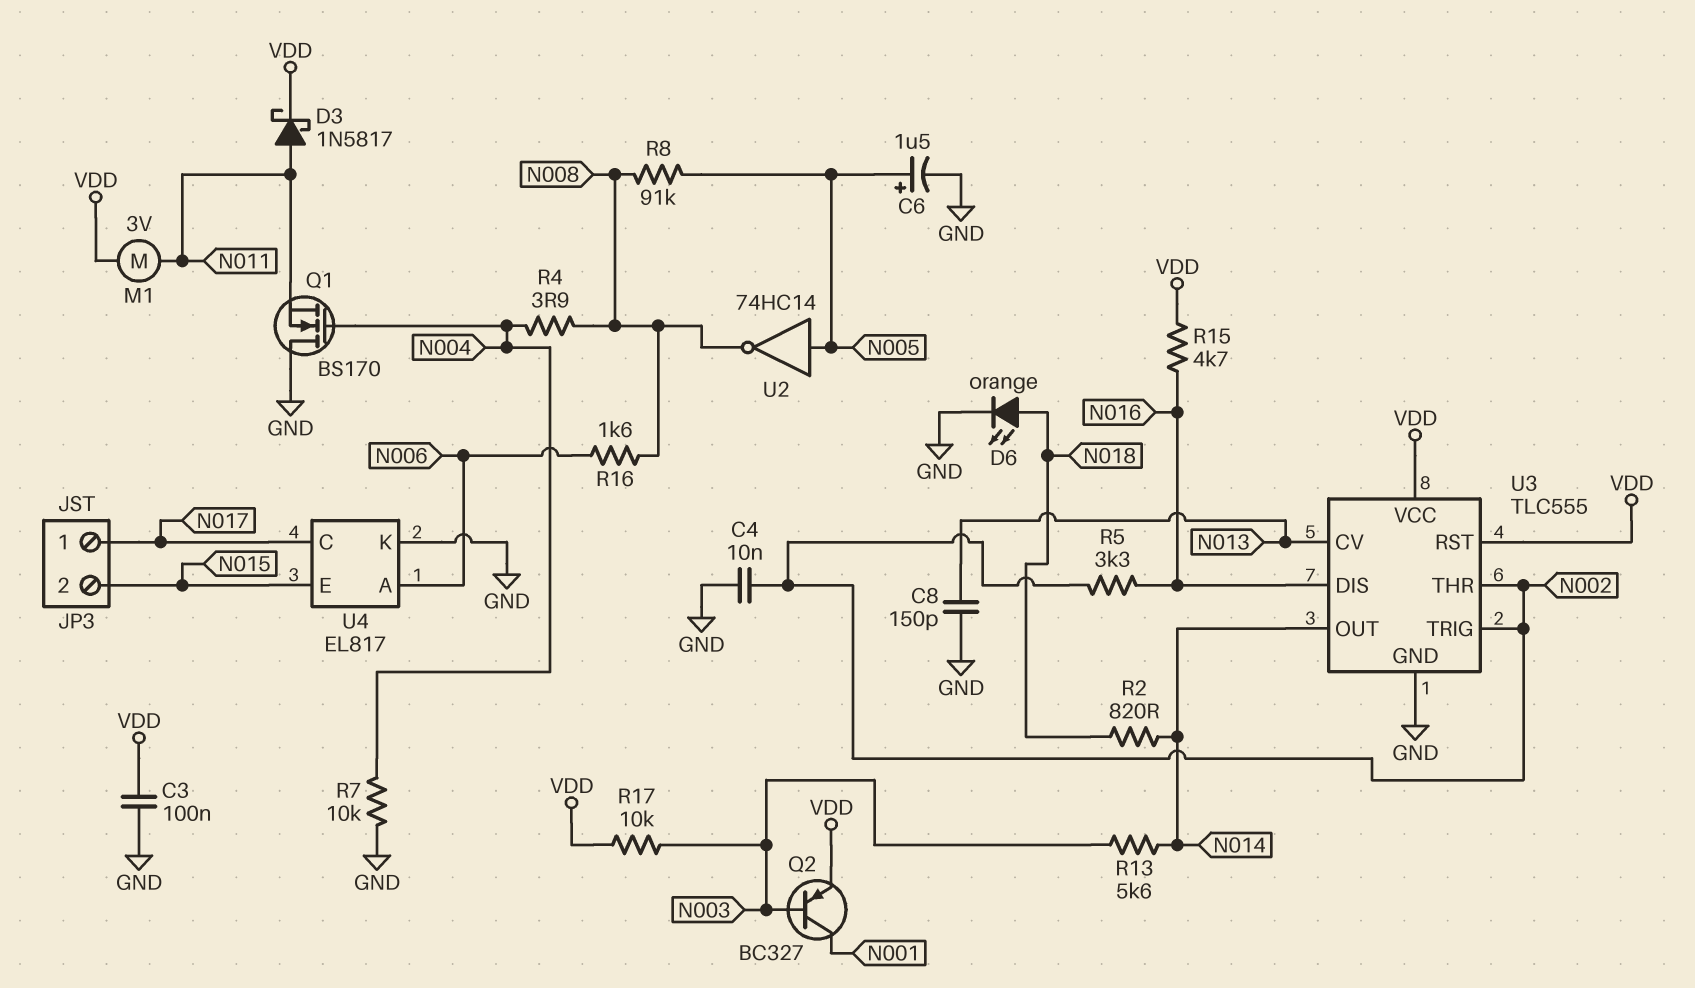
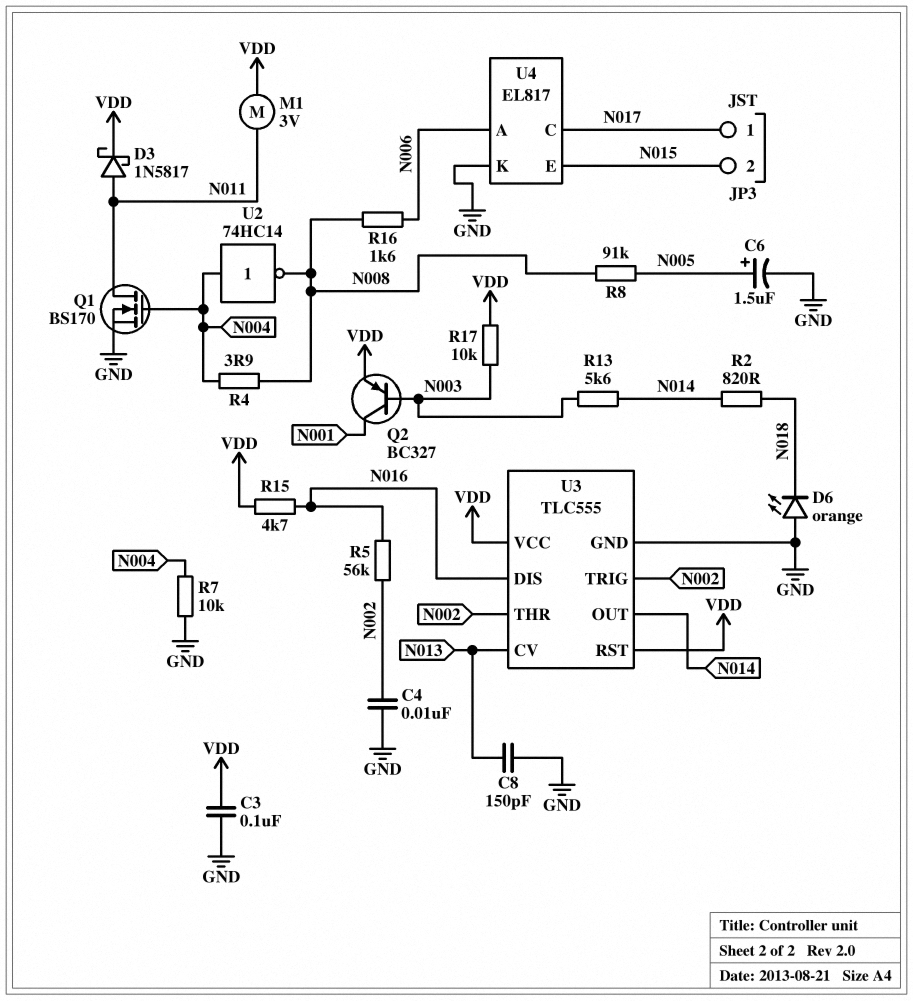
D6: LED orange (A N018, K GND) -> LED orange (A GND, K N018)
Q1: NMOS BS170 (G N004, D GND, S N011) -> NMOS BS170 (G N004, D N011, S GND)
R5: 3.3k (N002, N016) -> 56k (N002, N016)
U2: NOT 74HC14 (in N005, out N008) -> NOT 74HC14 (in N004, out N008)

